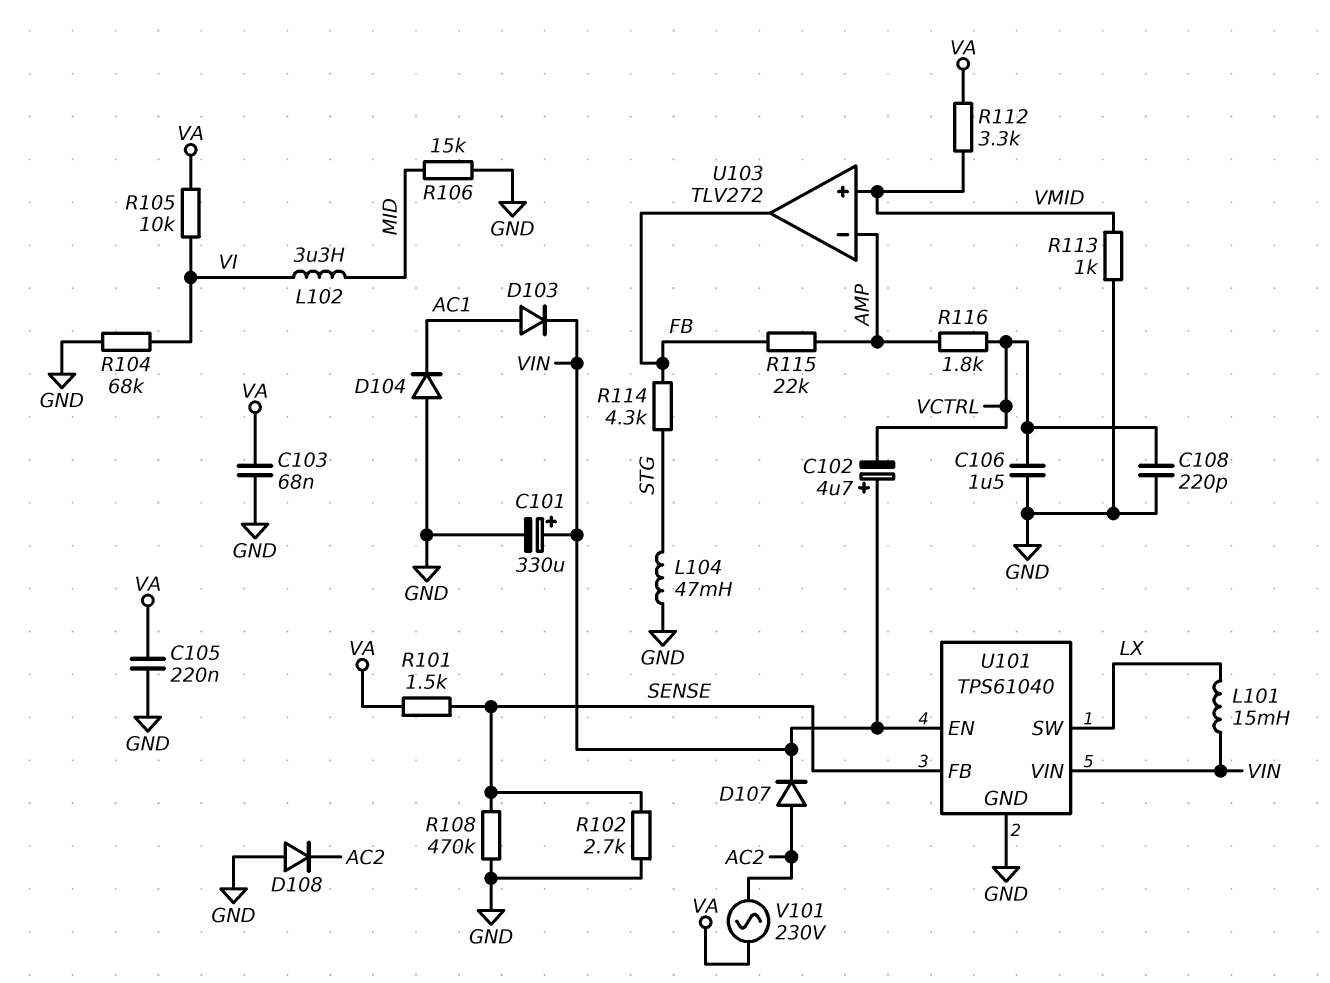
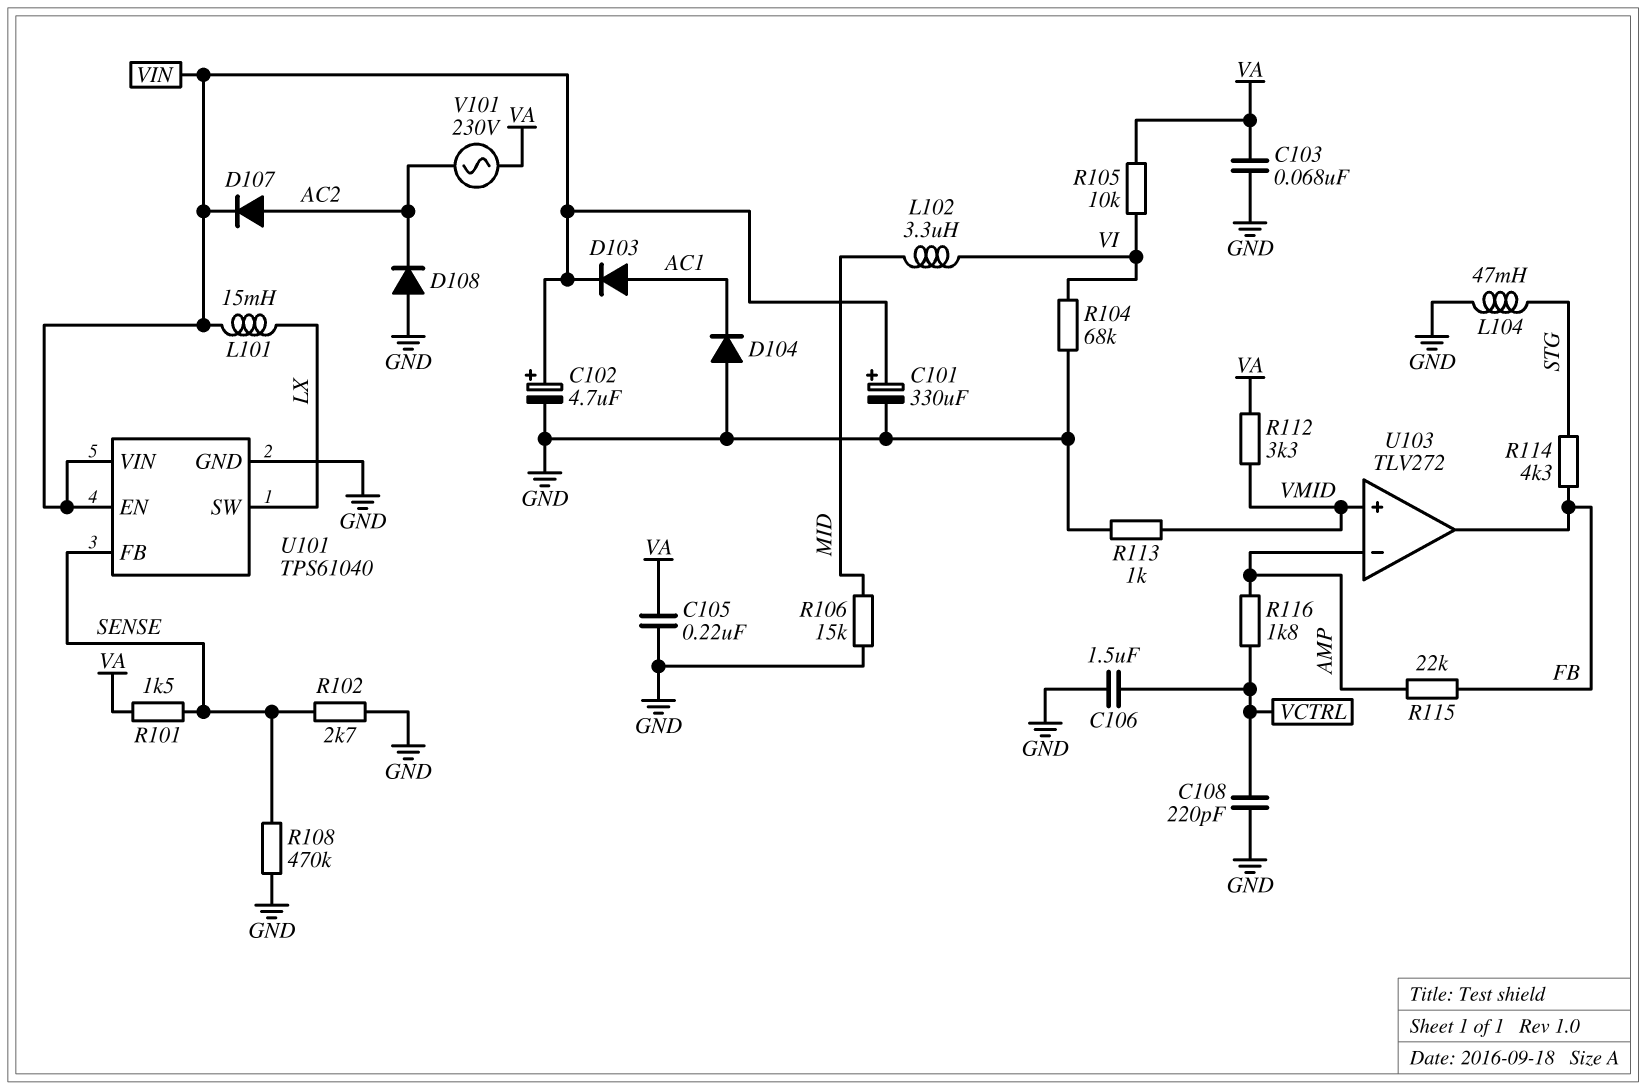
C102: 4.7uF (plus VIN, minus VCTRL) -> 4.7uF (plus VIN, minus GND)

